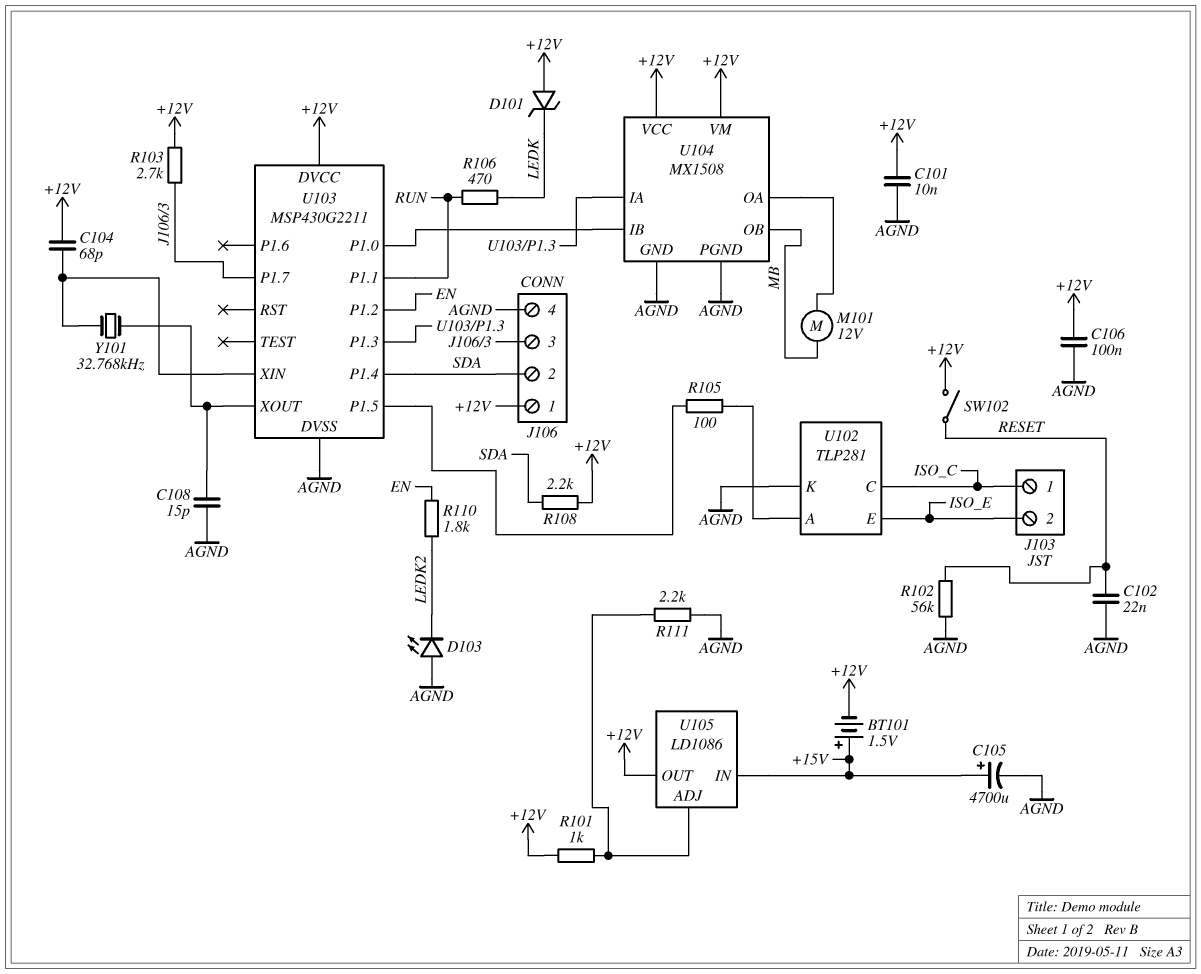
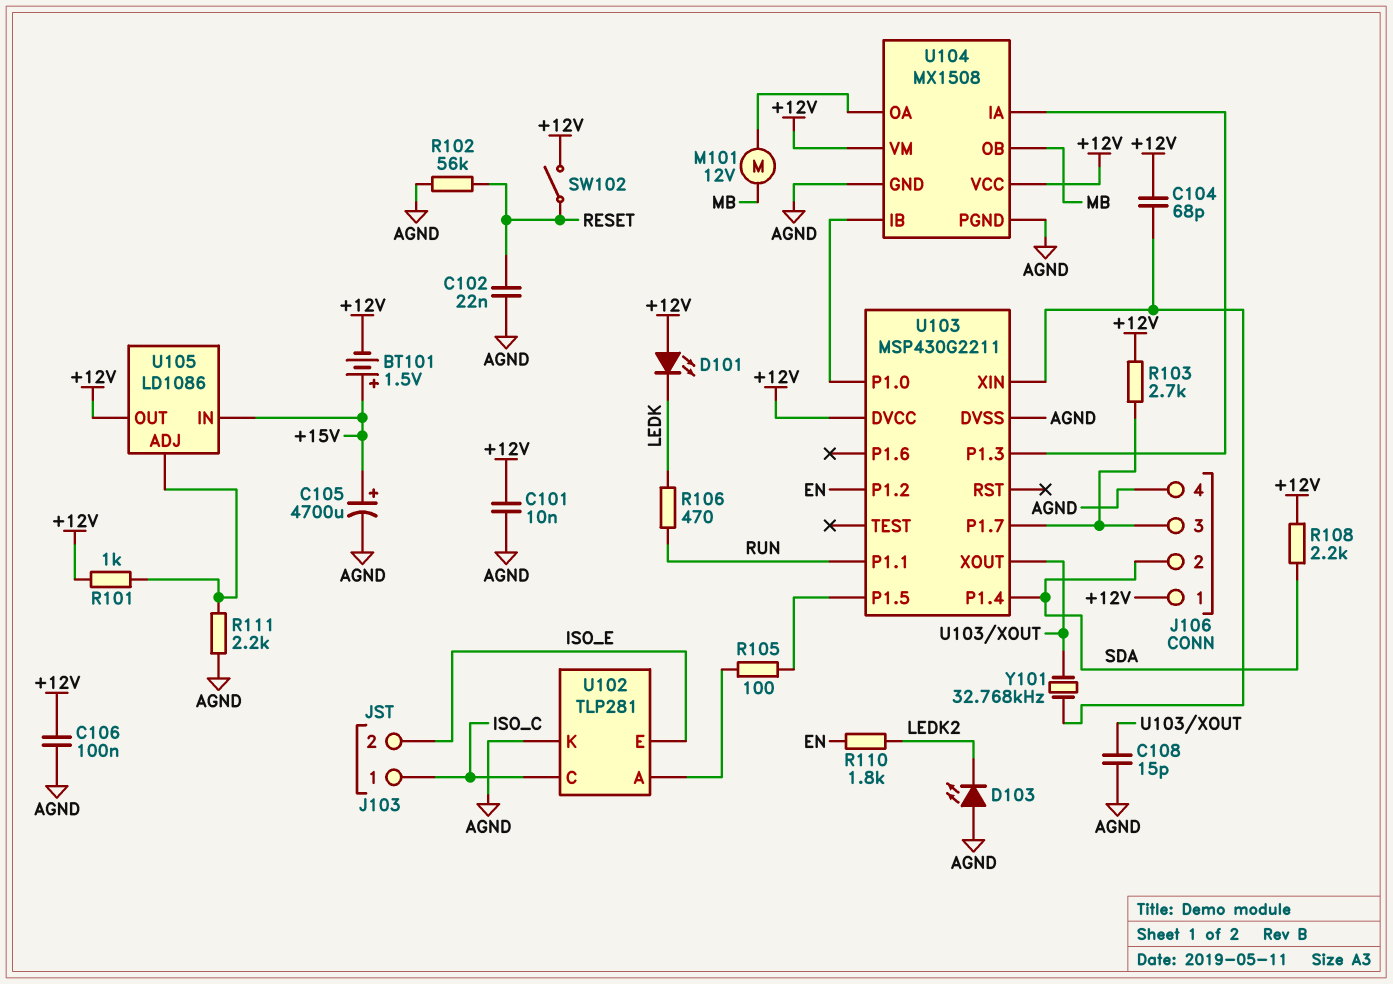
D101: zener (A +12V, K LEDK) -> LED (A +12V, K LEDK)

